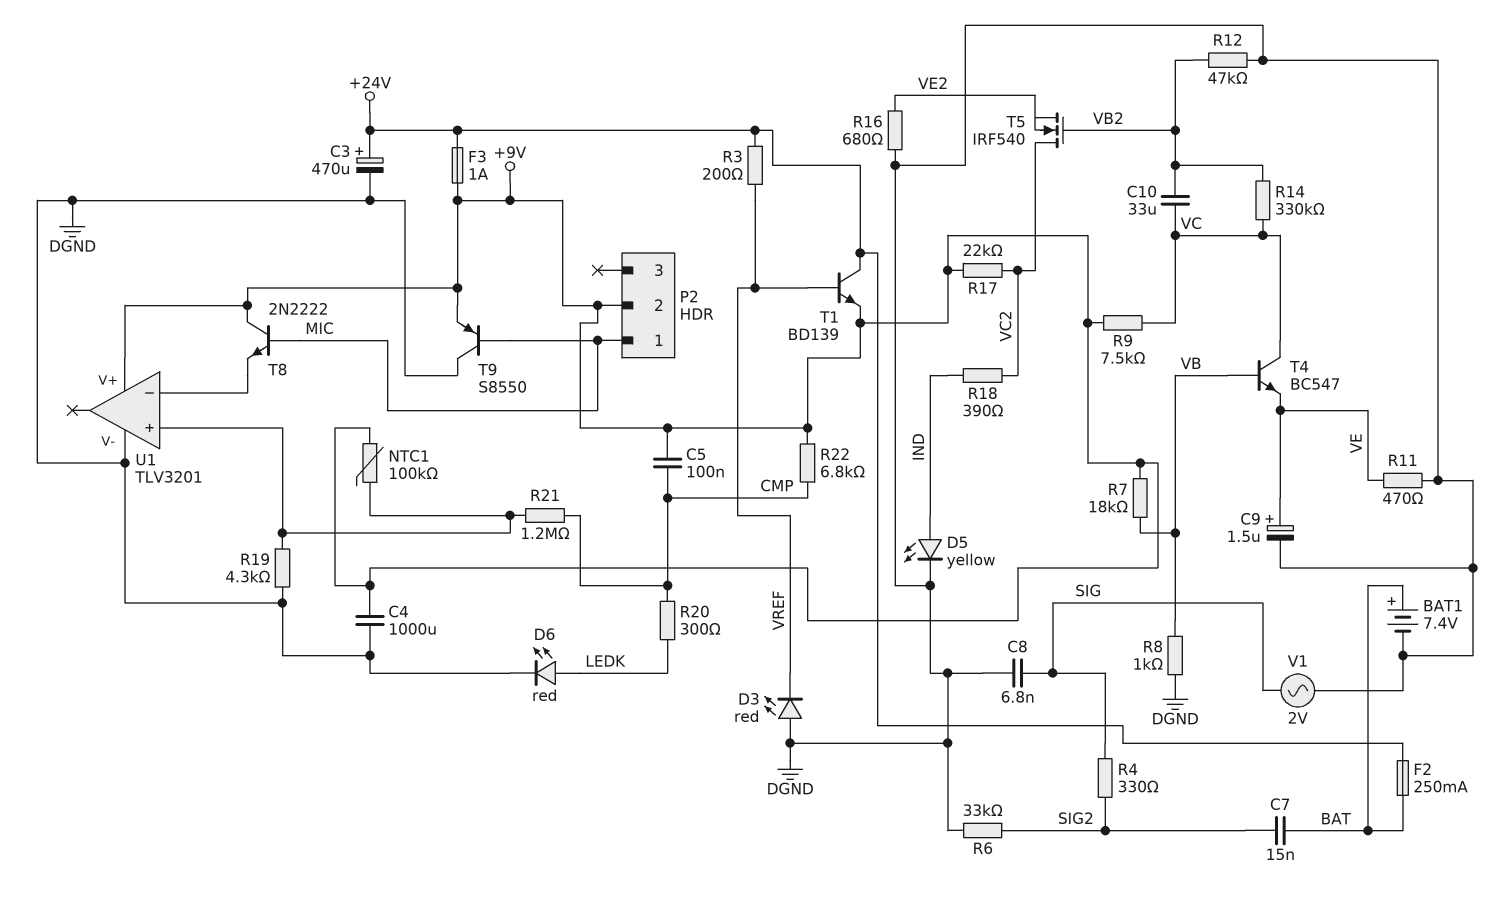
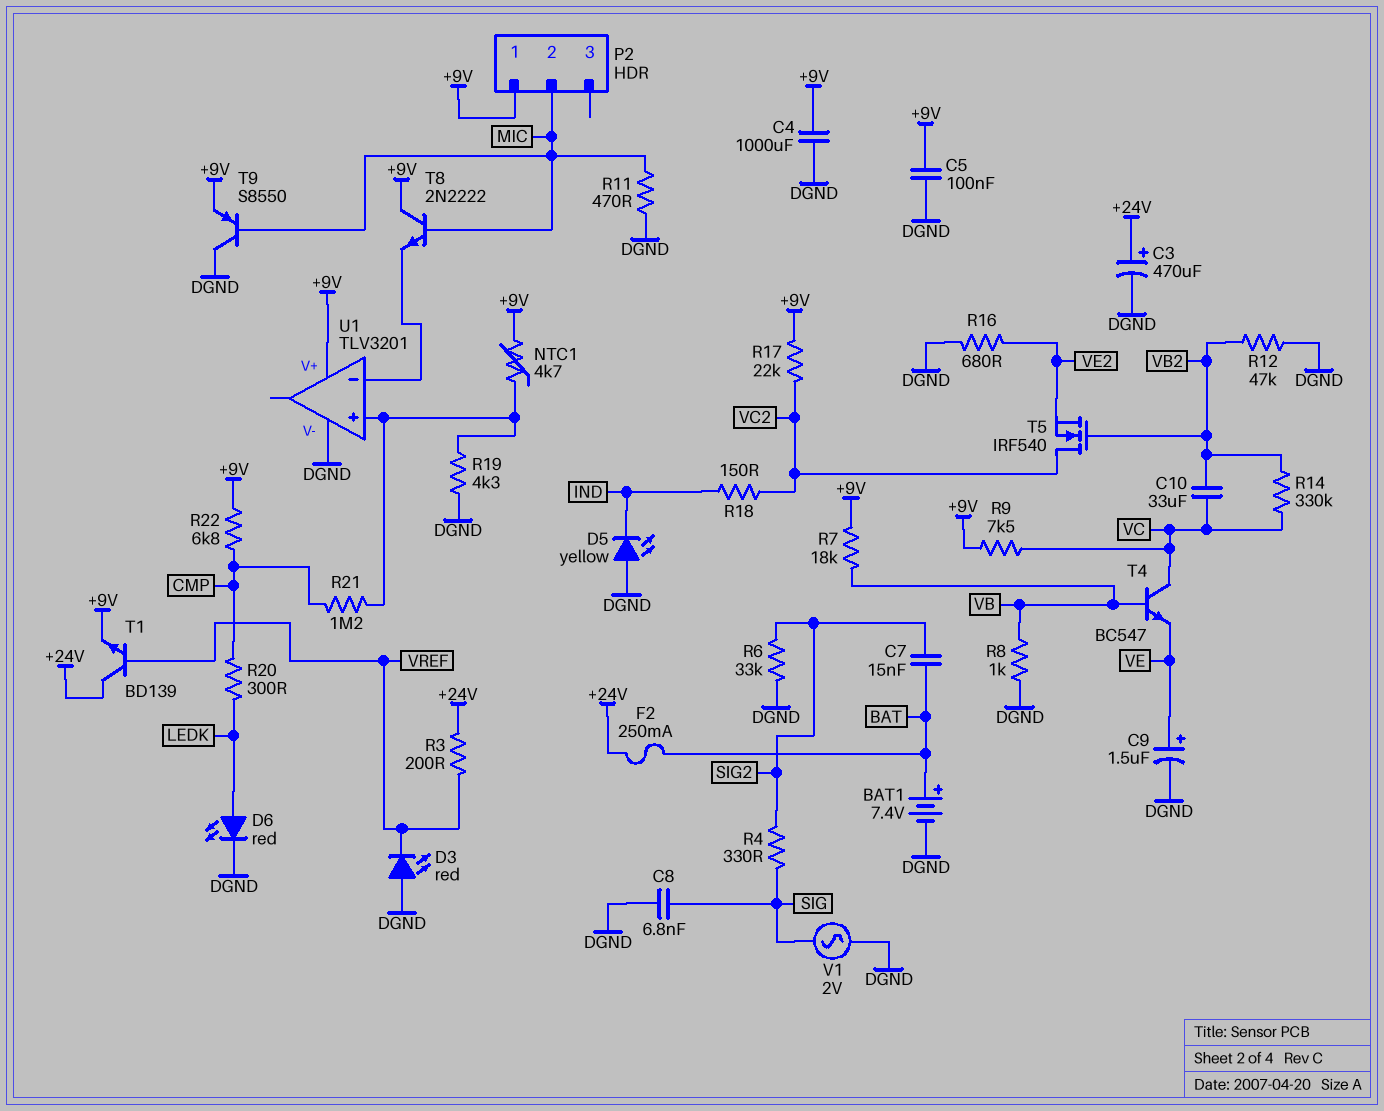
C5: 100nF (+9V, CMP) -> 100nF (+9V, DGND)
D5: LED yellow (A IND, K DGND) -> LED yellow (A DGND, K IND)
F3: 1A (+9V, +24V) -> none
NTC1: 100k (+9V, U1/in+) -> 4.7k (+9V, U1/in+)
P2 pin 1: MIC -> +9V
P2 pin 2: +9V -> MIC
R11: 470 (DGND, VE) -> 470 (DGND, MIC)
R18: 390 (IND, VC2) -> 150 (IND, VC2)

